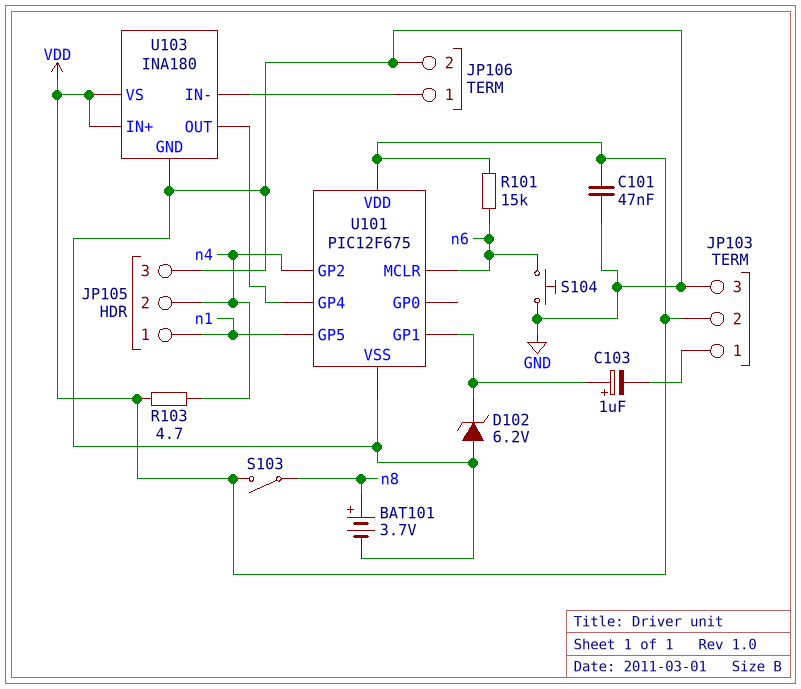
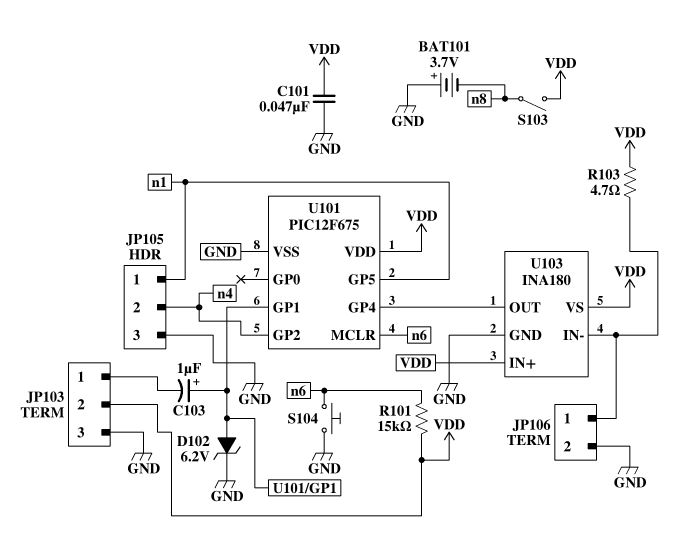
BAT101: 3.7V (plus n8, minus GND) -> 3.7V (plus GND, minus n8)
D102: zener 6.2V (A GND, K U101/GP1) -> zener 6.2V (A U101/GP1, K GND)
R103: 4.7 (VDD, n4) -> 4.7 (JP106/1, VDD)

